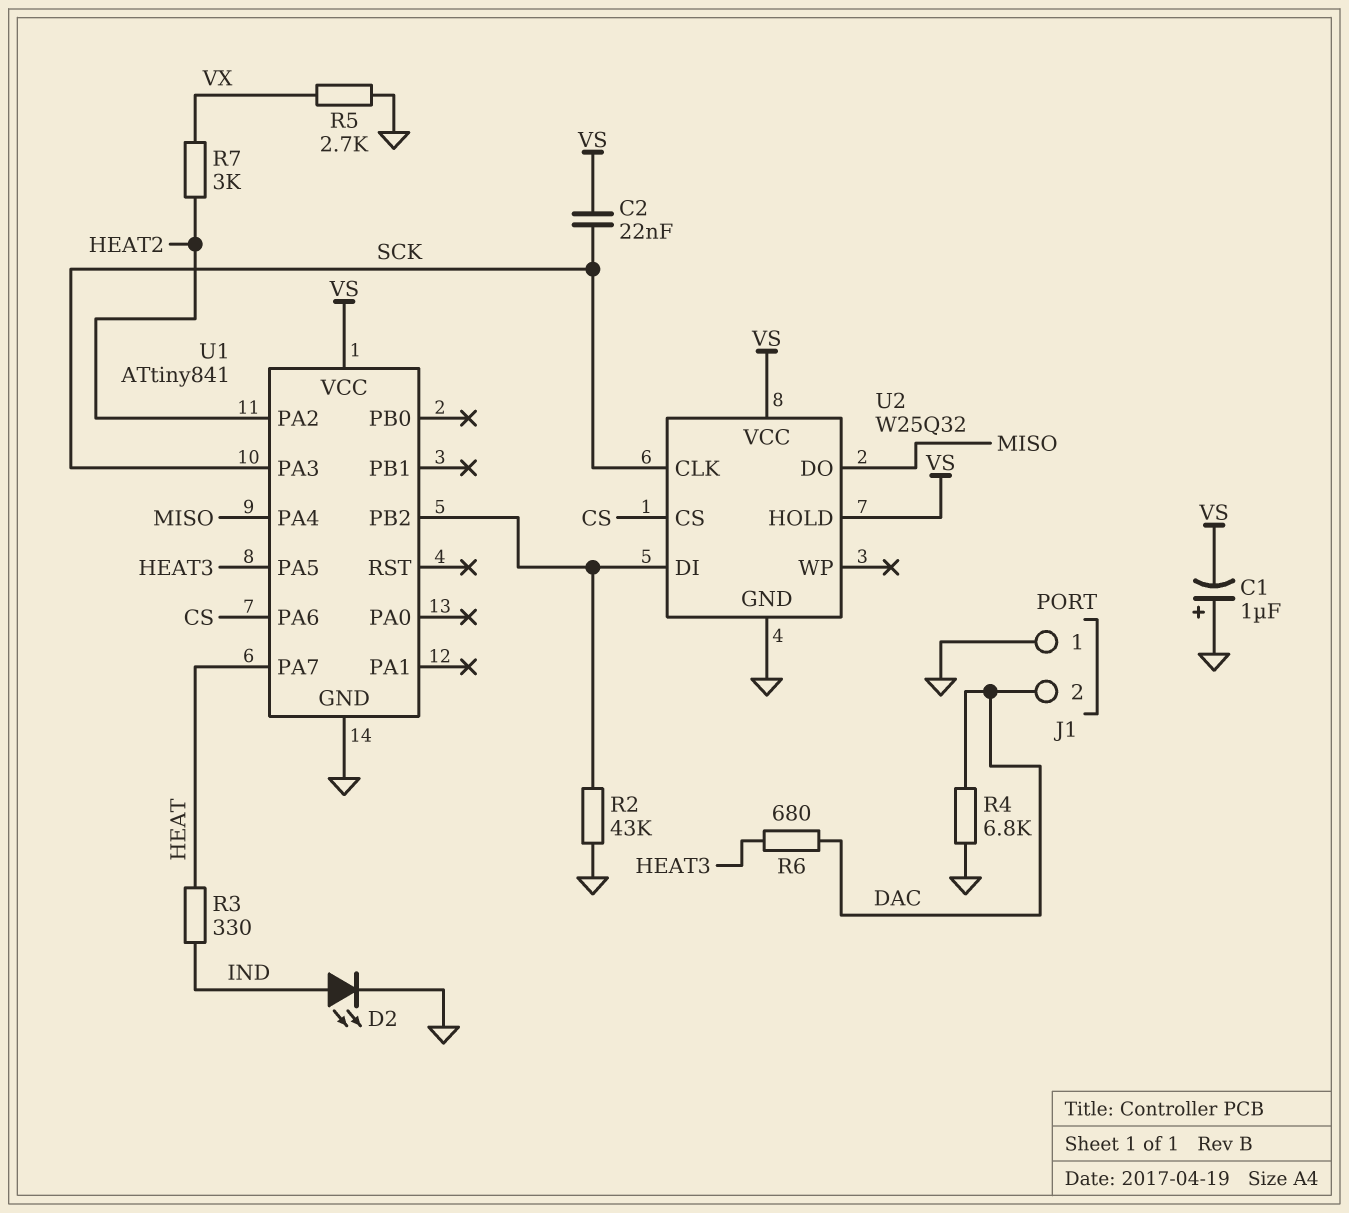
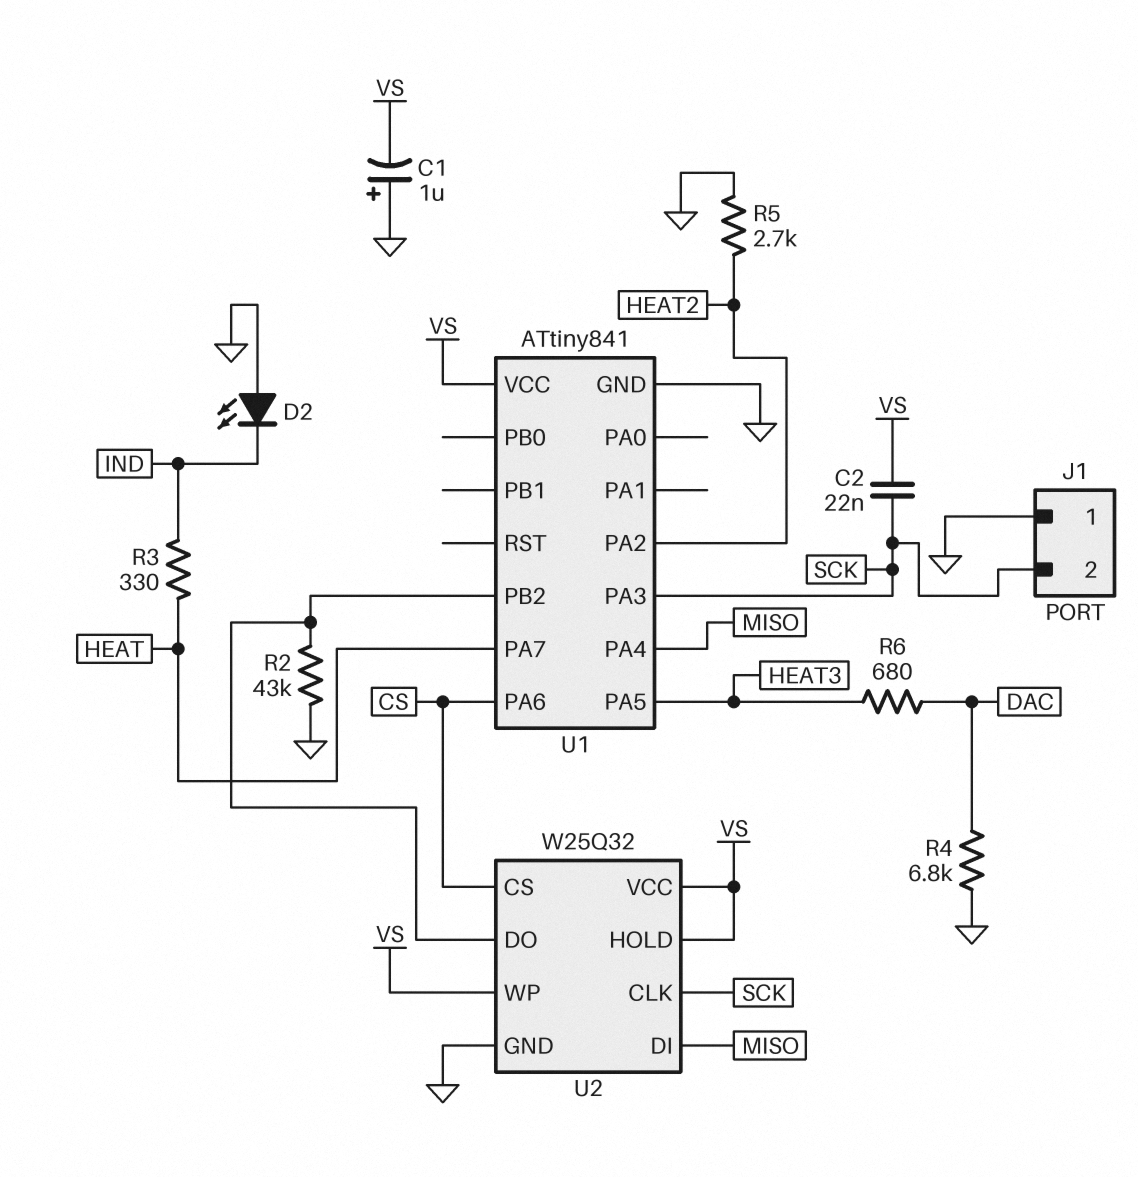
D2: LED (A IND, K GND) -> LED (A GND, K IND)
J1 pin 2: DAC -> SCK
R5: 2.7k (GND, VX) -> 2.7k (GND, HEAT2)
R7: 3k (HEAT2, VX) -> none
U2 pin DI: U1/PB2 -> MISO
U2 pin DO: MISO -> U1/PB2
U2 pin WP: none -> VS

